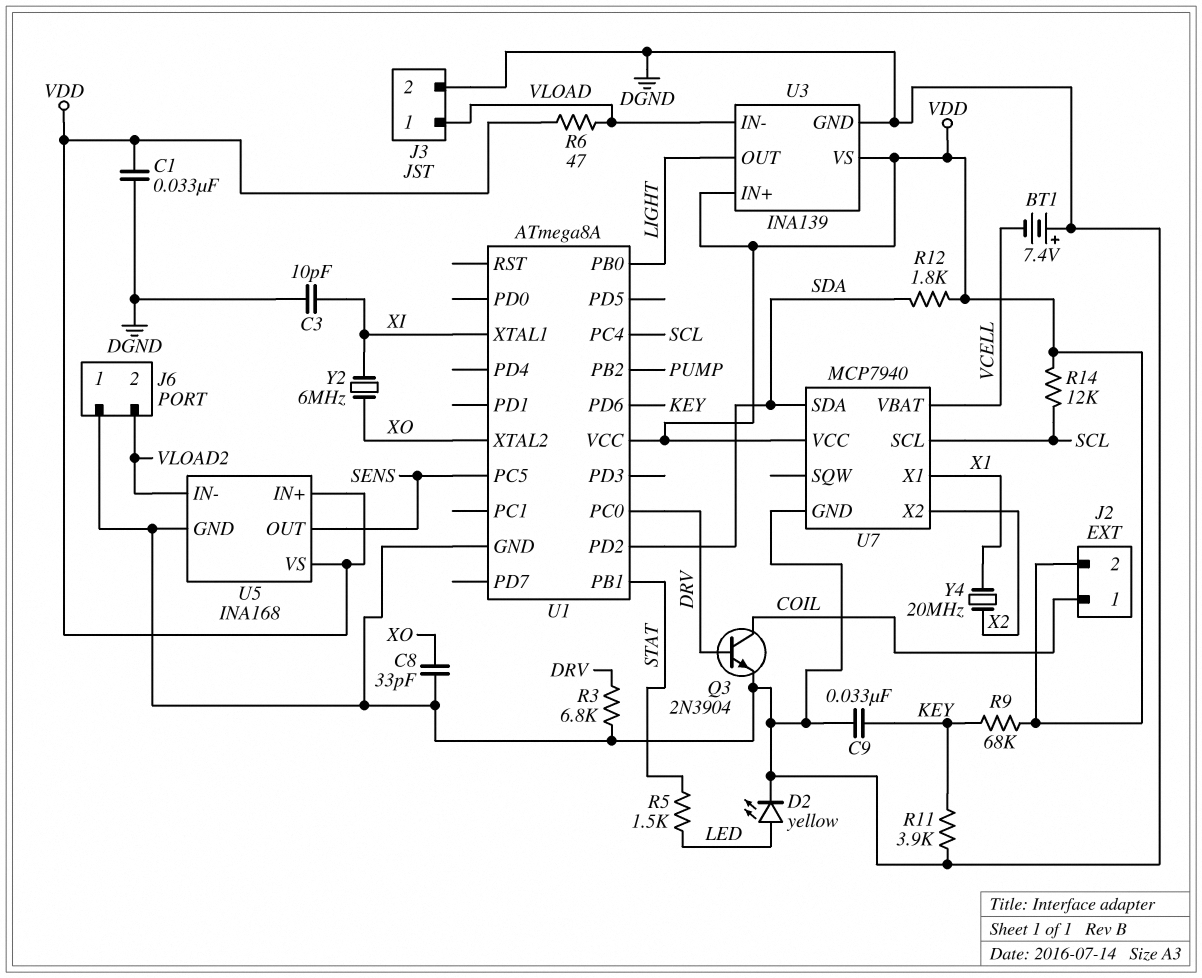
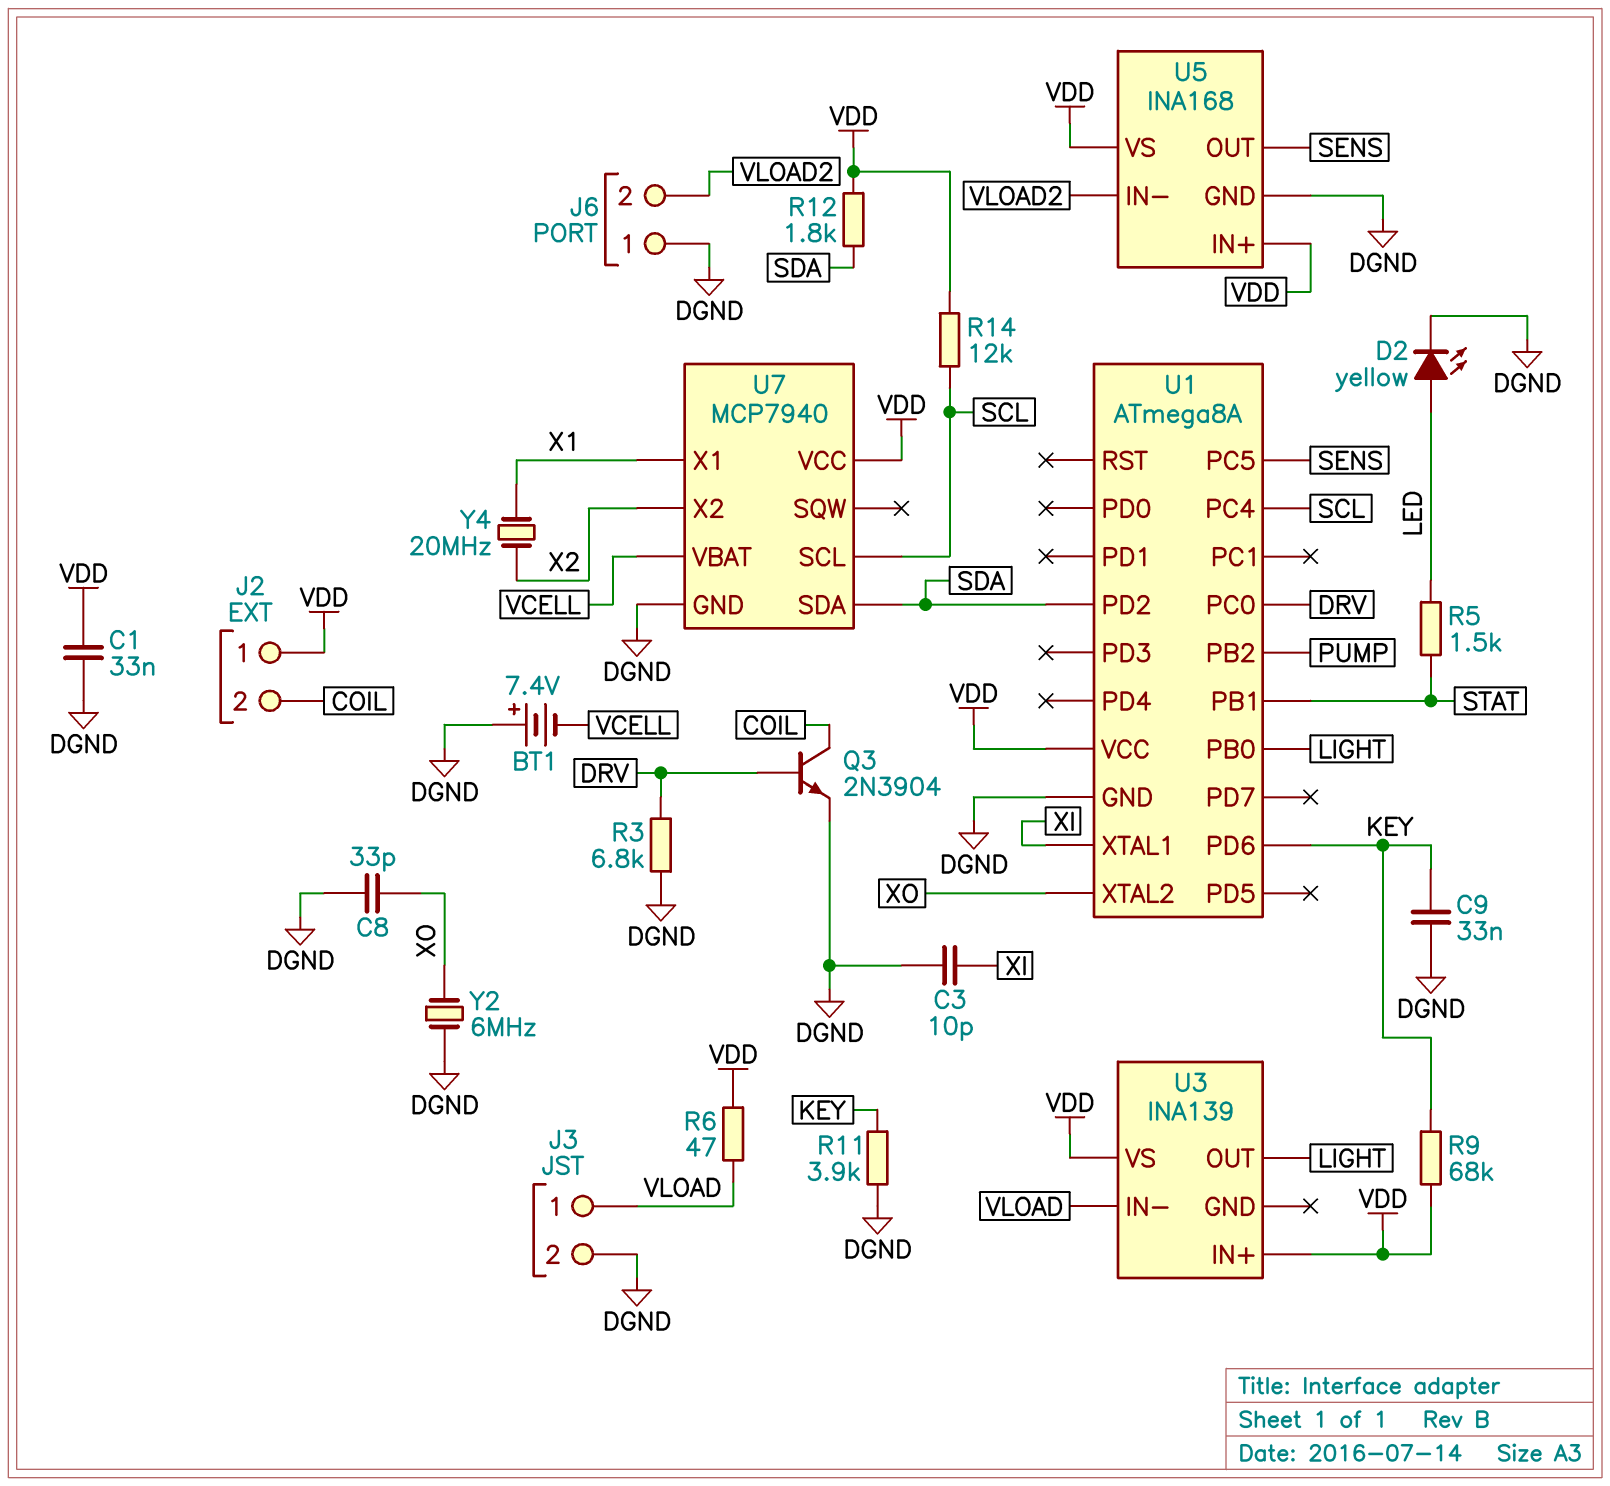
J2 pin 1: COIL -> VDD
J2 pin 2: VDD -> COIL
U3 pin GND: DGND -> none
Y2: 6MHz (XI, XO) -> 6MHz (DGND, XO)

